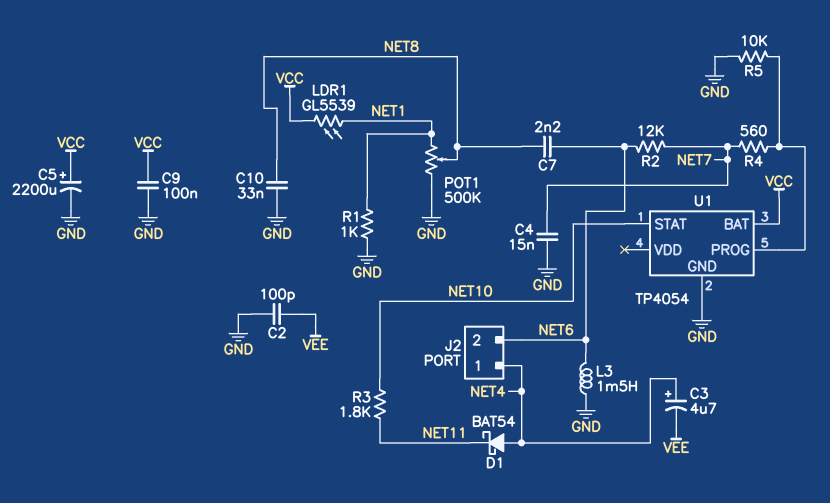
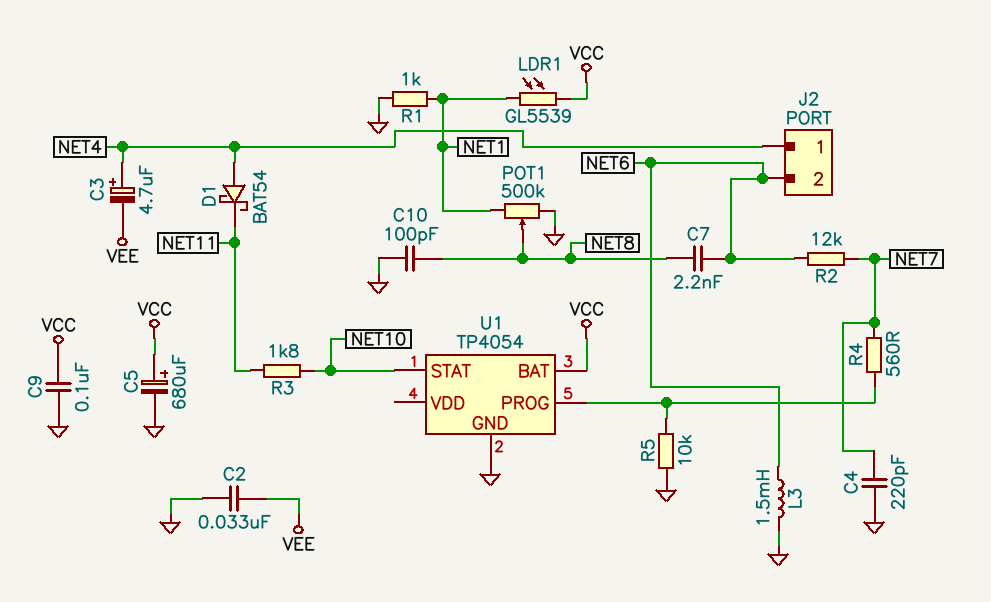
C2: 100pF (GND, VEE) -> 33nF (GND, VEE)
C4: 15nF (GND, NET7) -> 220pF (GND, NET7)
C5: 2200uF (plus VCC, minus GND) -> 680uF (plus VCC, minus GND)
C10: 33nF (GND, NET8) -> 100pF (GND, NET8)

